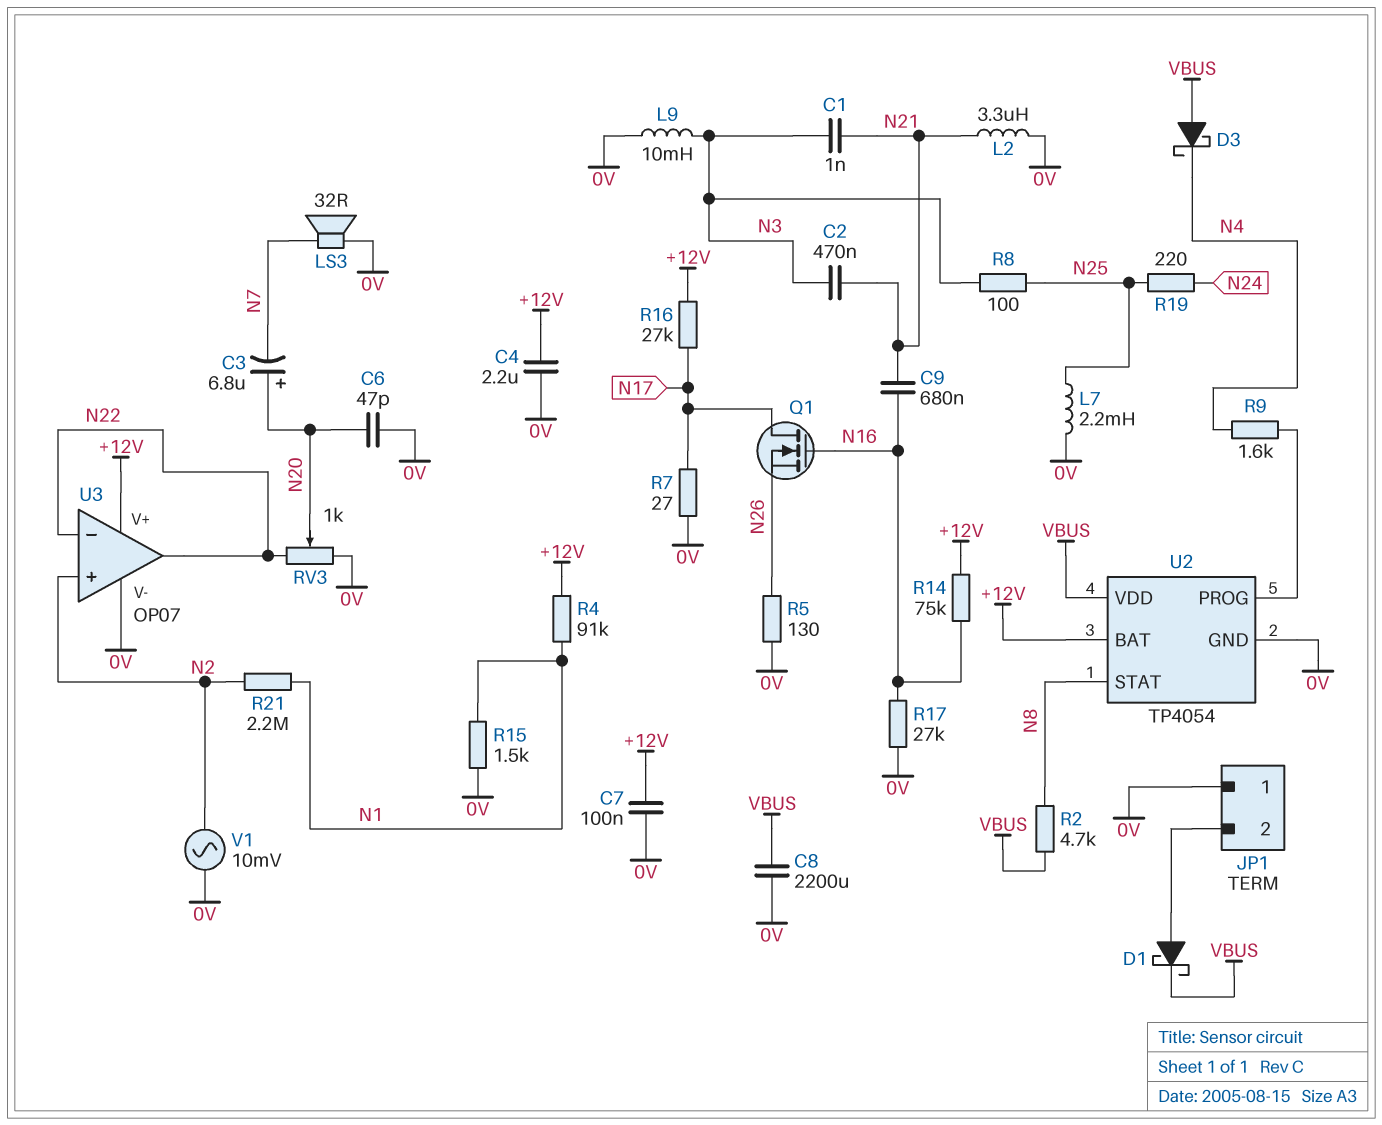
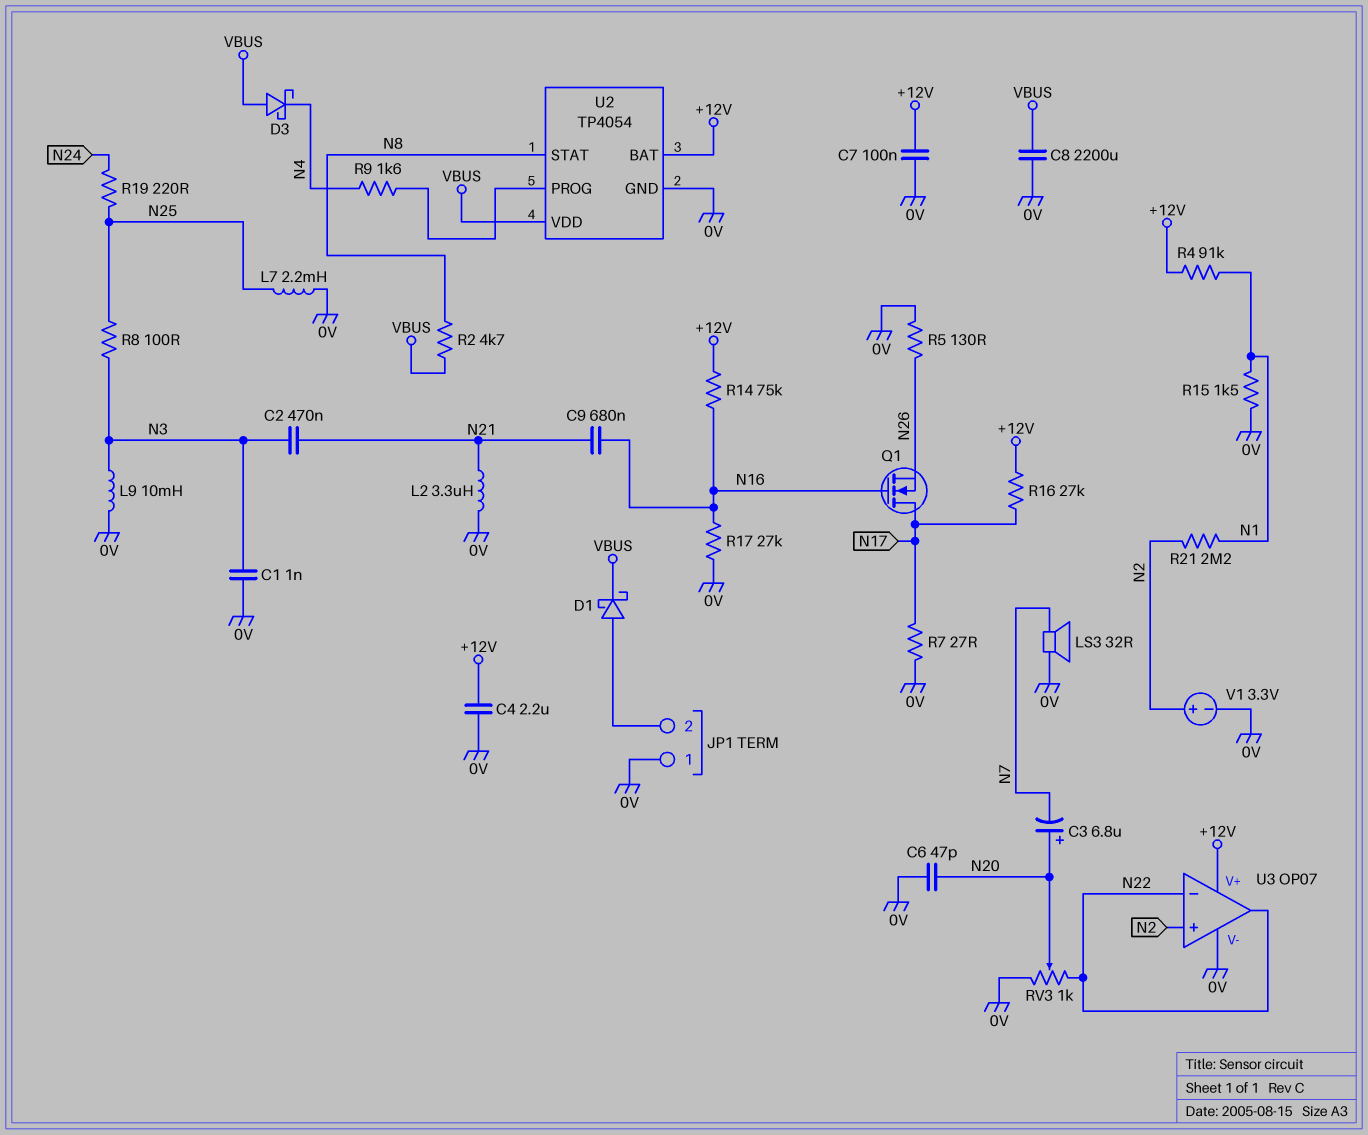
C1: 1nF (N3, N21) -> 1nF (0V, N3)
V1: AC 10mV (0V, N2) -> 3.3V (plus N2, minus 0V)

